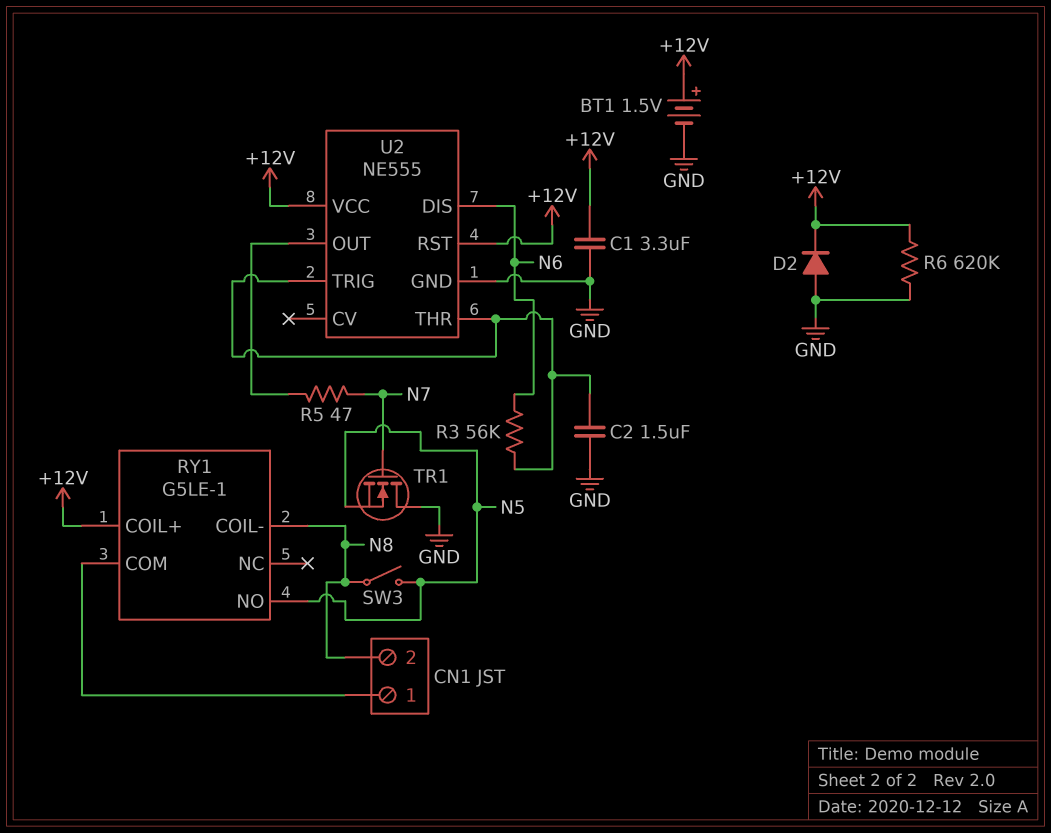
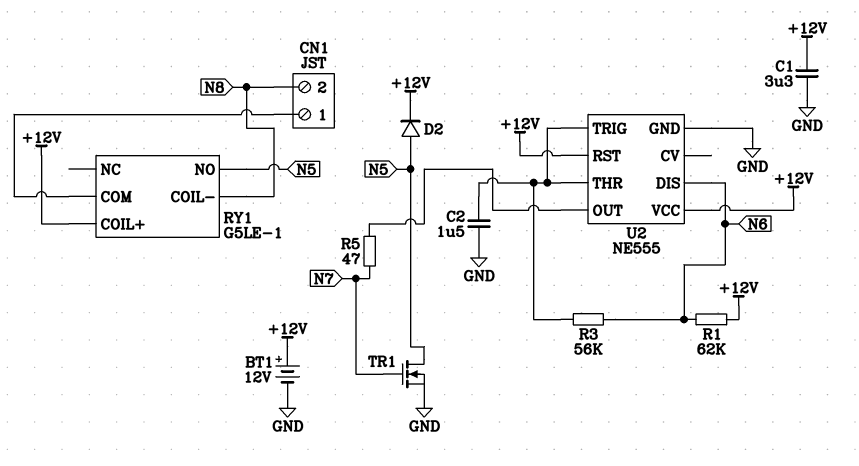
BT1: 1.5V (plus +12V, minus GND) -> 12V (plus +12V, minus GND)
D2: diode (A GND, K +12V) -> diode (A N5, K +12V)
R1: none -> 62k (+12V, N6)
R6: 620k (+12V, GND) -> none
SW3: switch (N5, N8) -> none
TR1: NMOS (G N7, D GND, S N5) -> NMOS (G N7, D N5, S GND)

